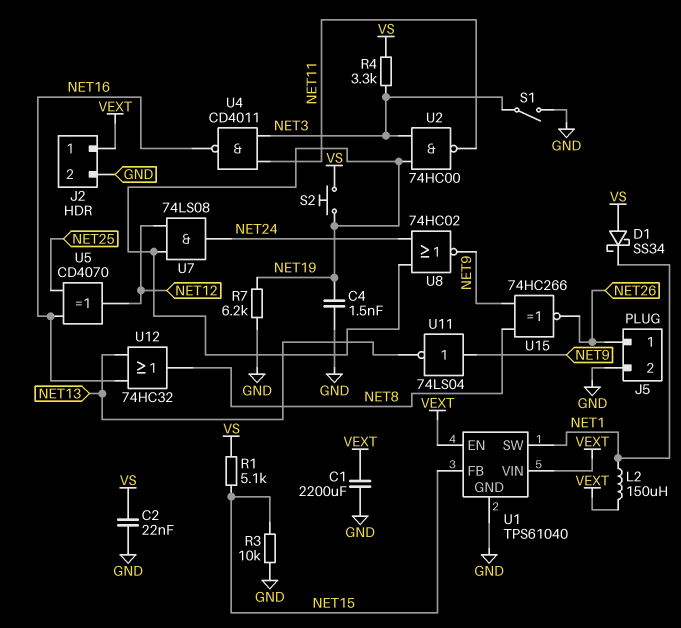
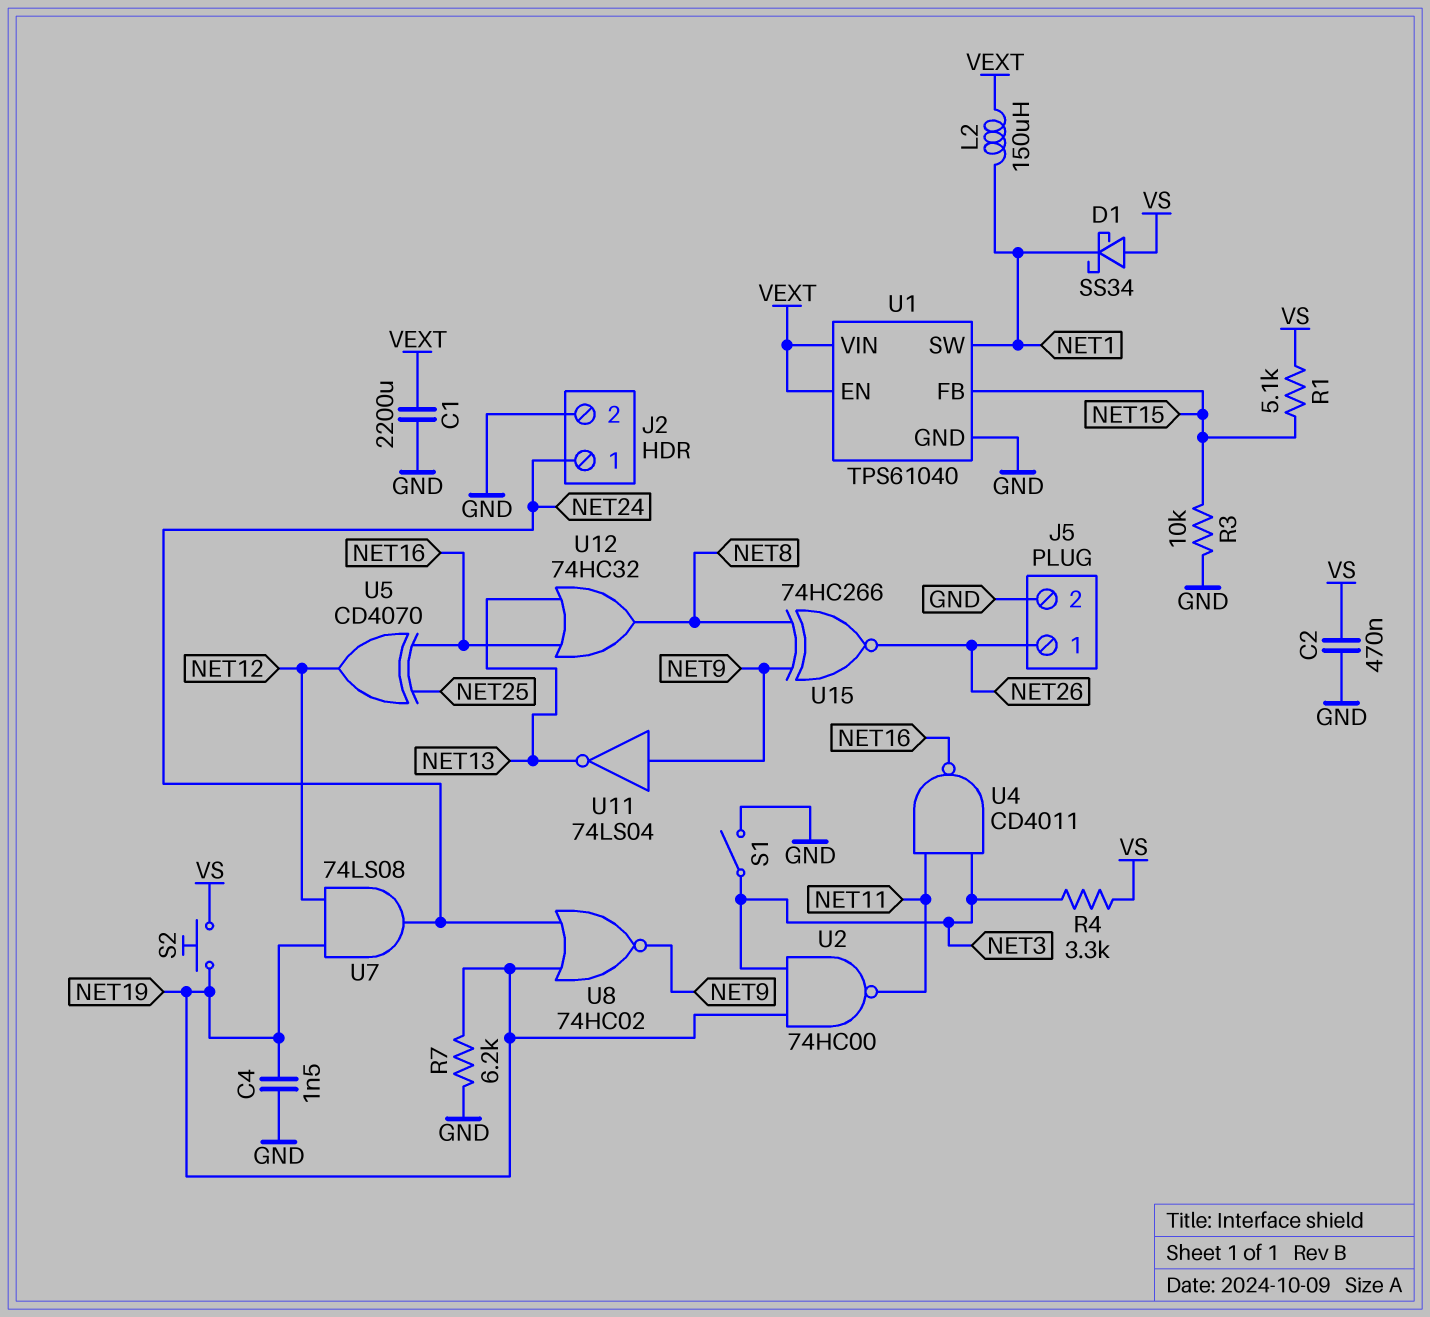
C2: 22nF (GND, VS) -> 470nF (GND, VS)
J2 pin 1: VEXT -> NET24

